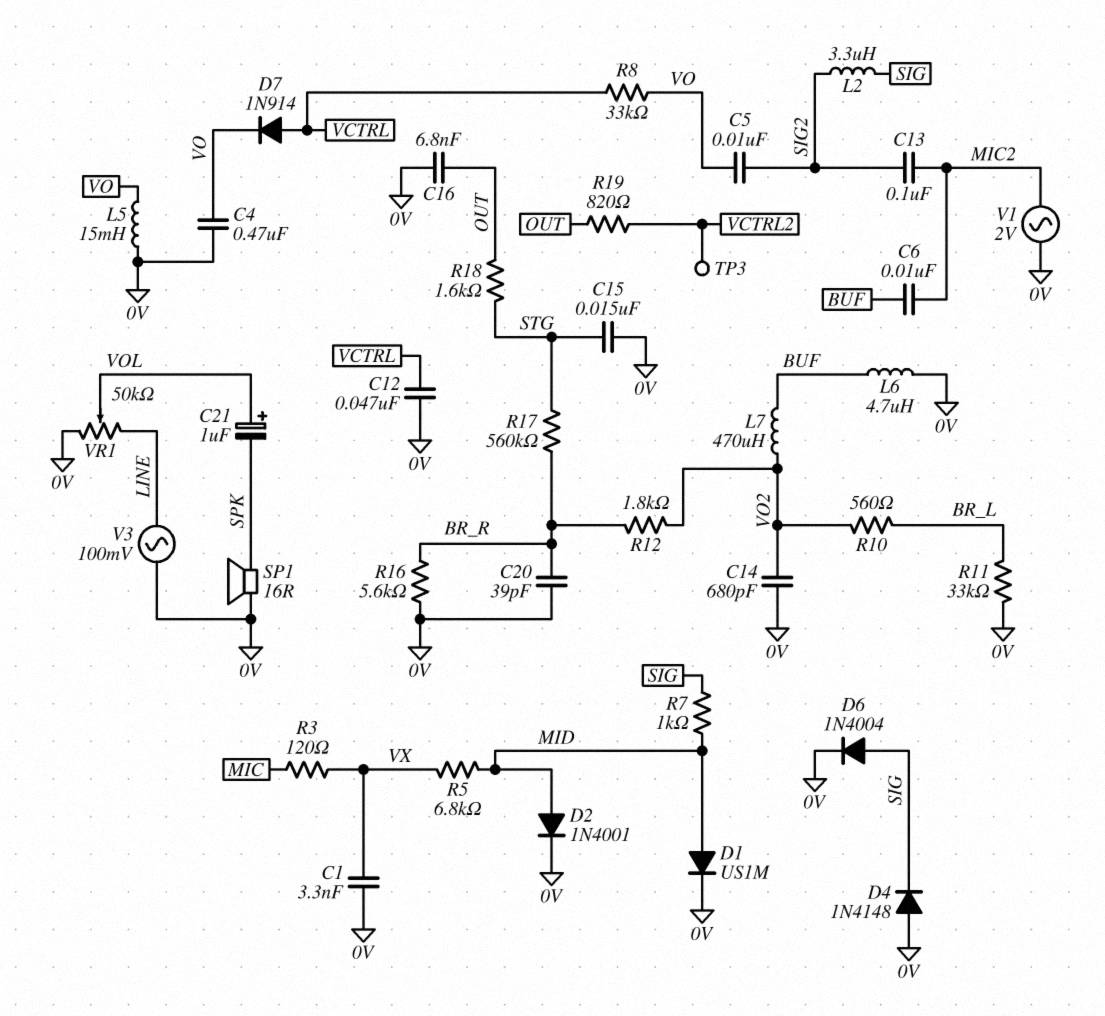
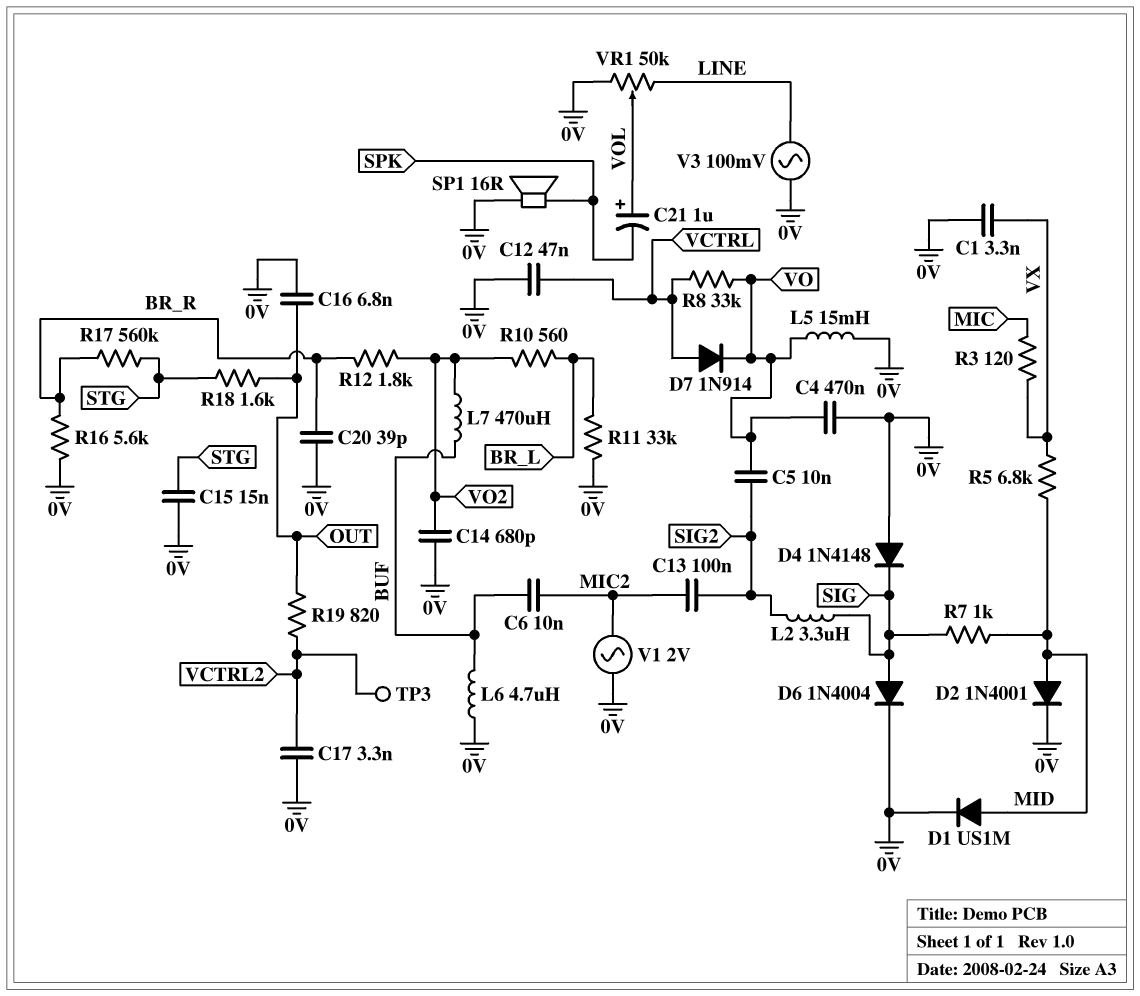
C17: none -> 3.3nF (0V, VCTRL2)

